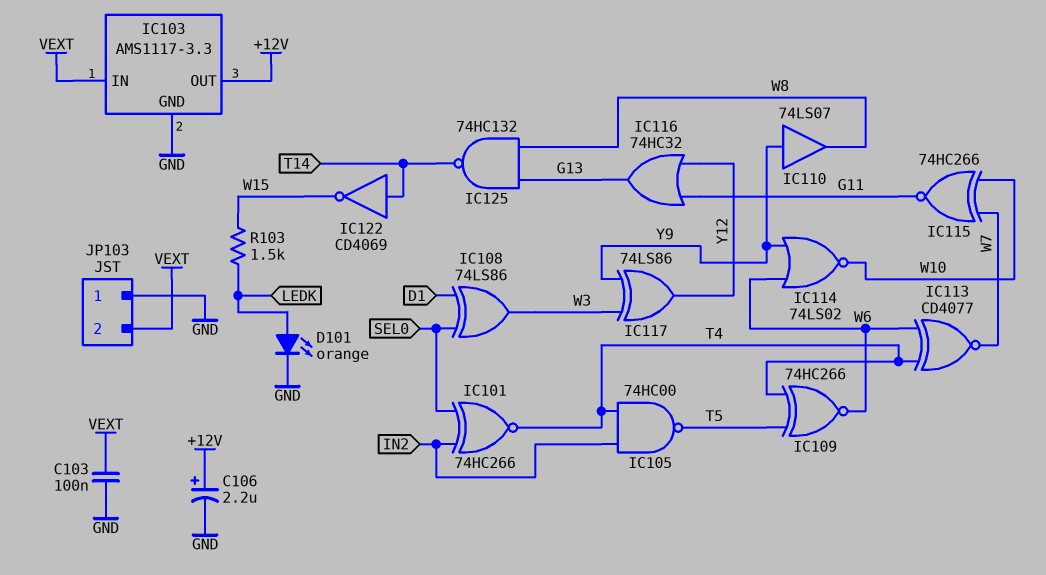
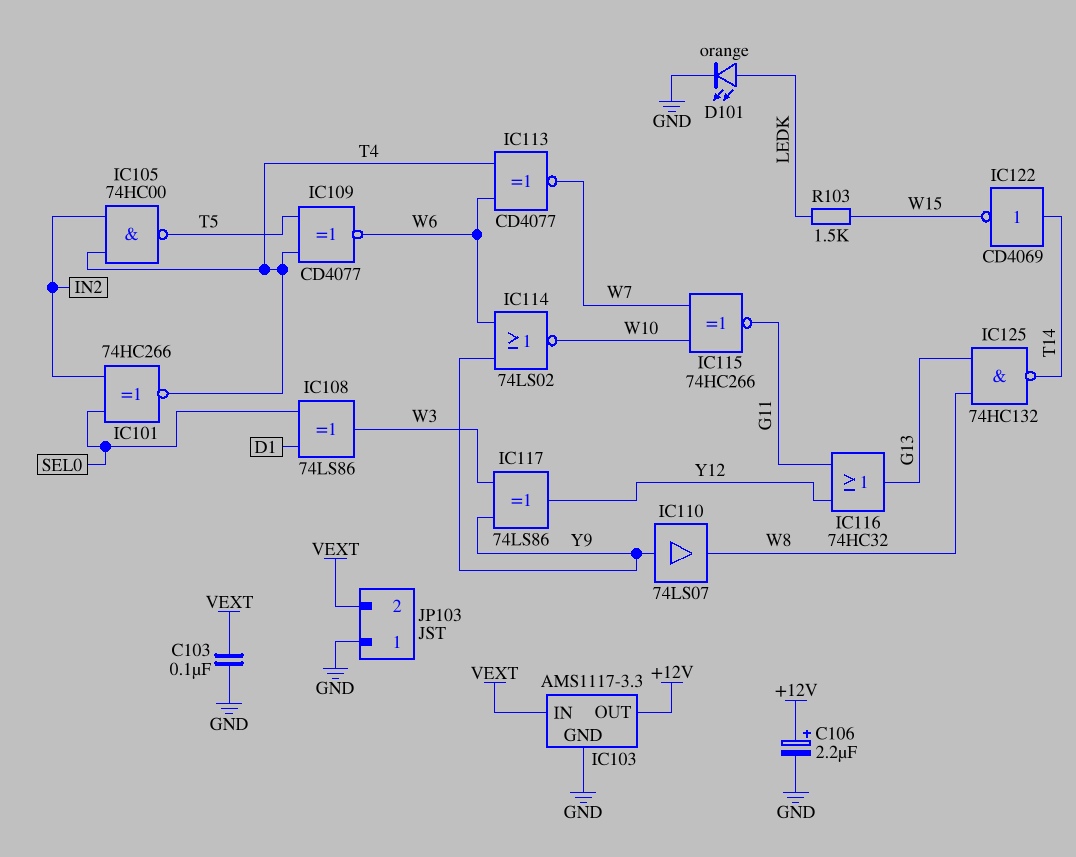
IC109: XNOR 74HC266 (in T4, in T5, out W6) -> XNOR CD4077 (in T4, in T5, out W6)

